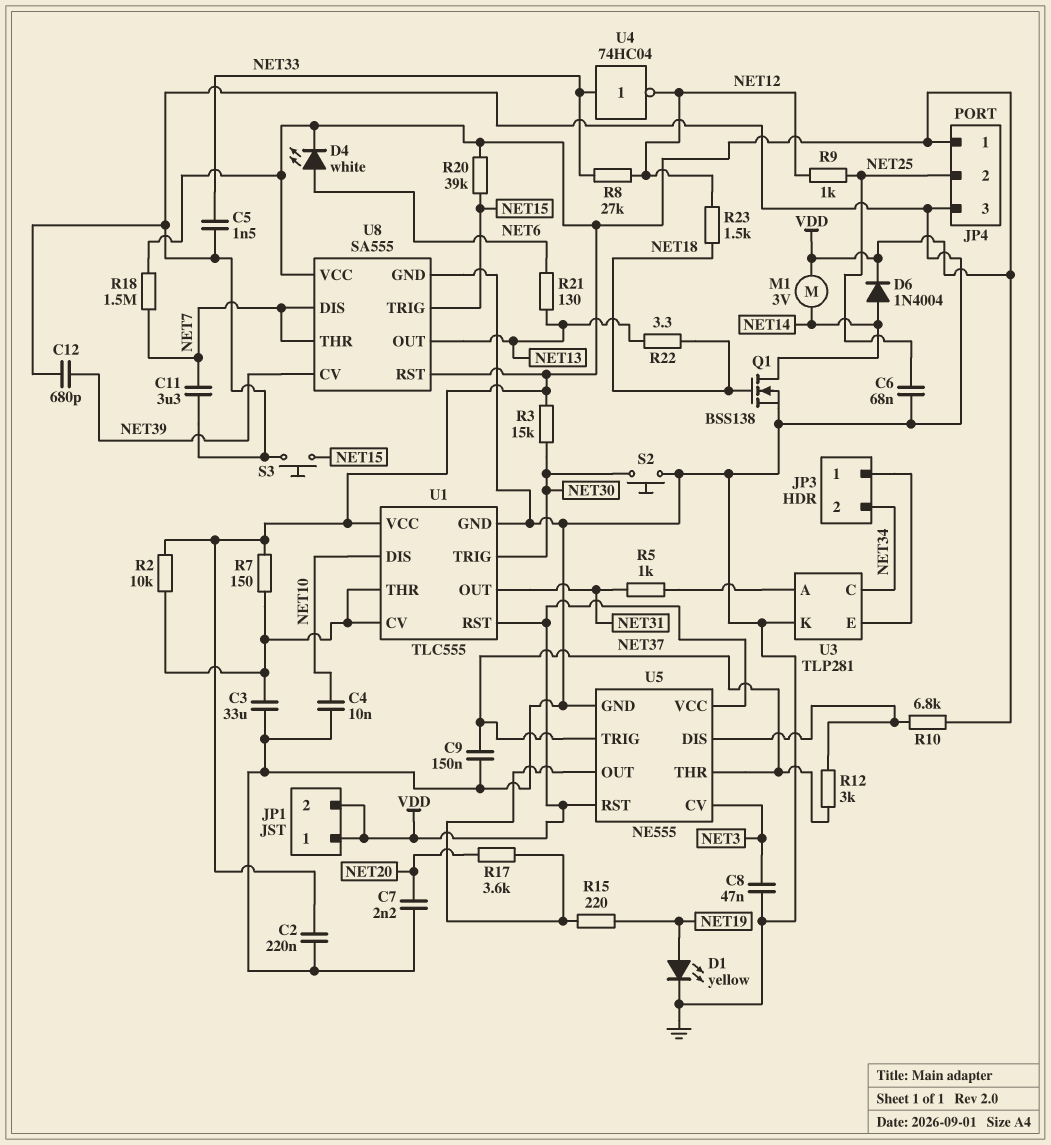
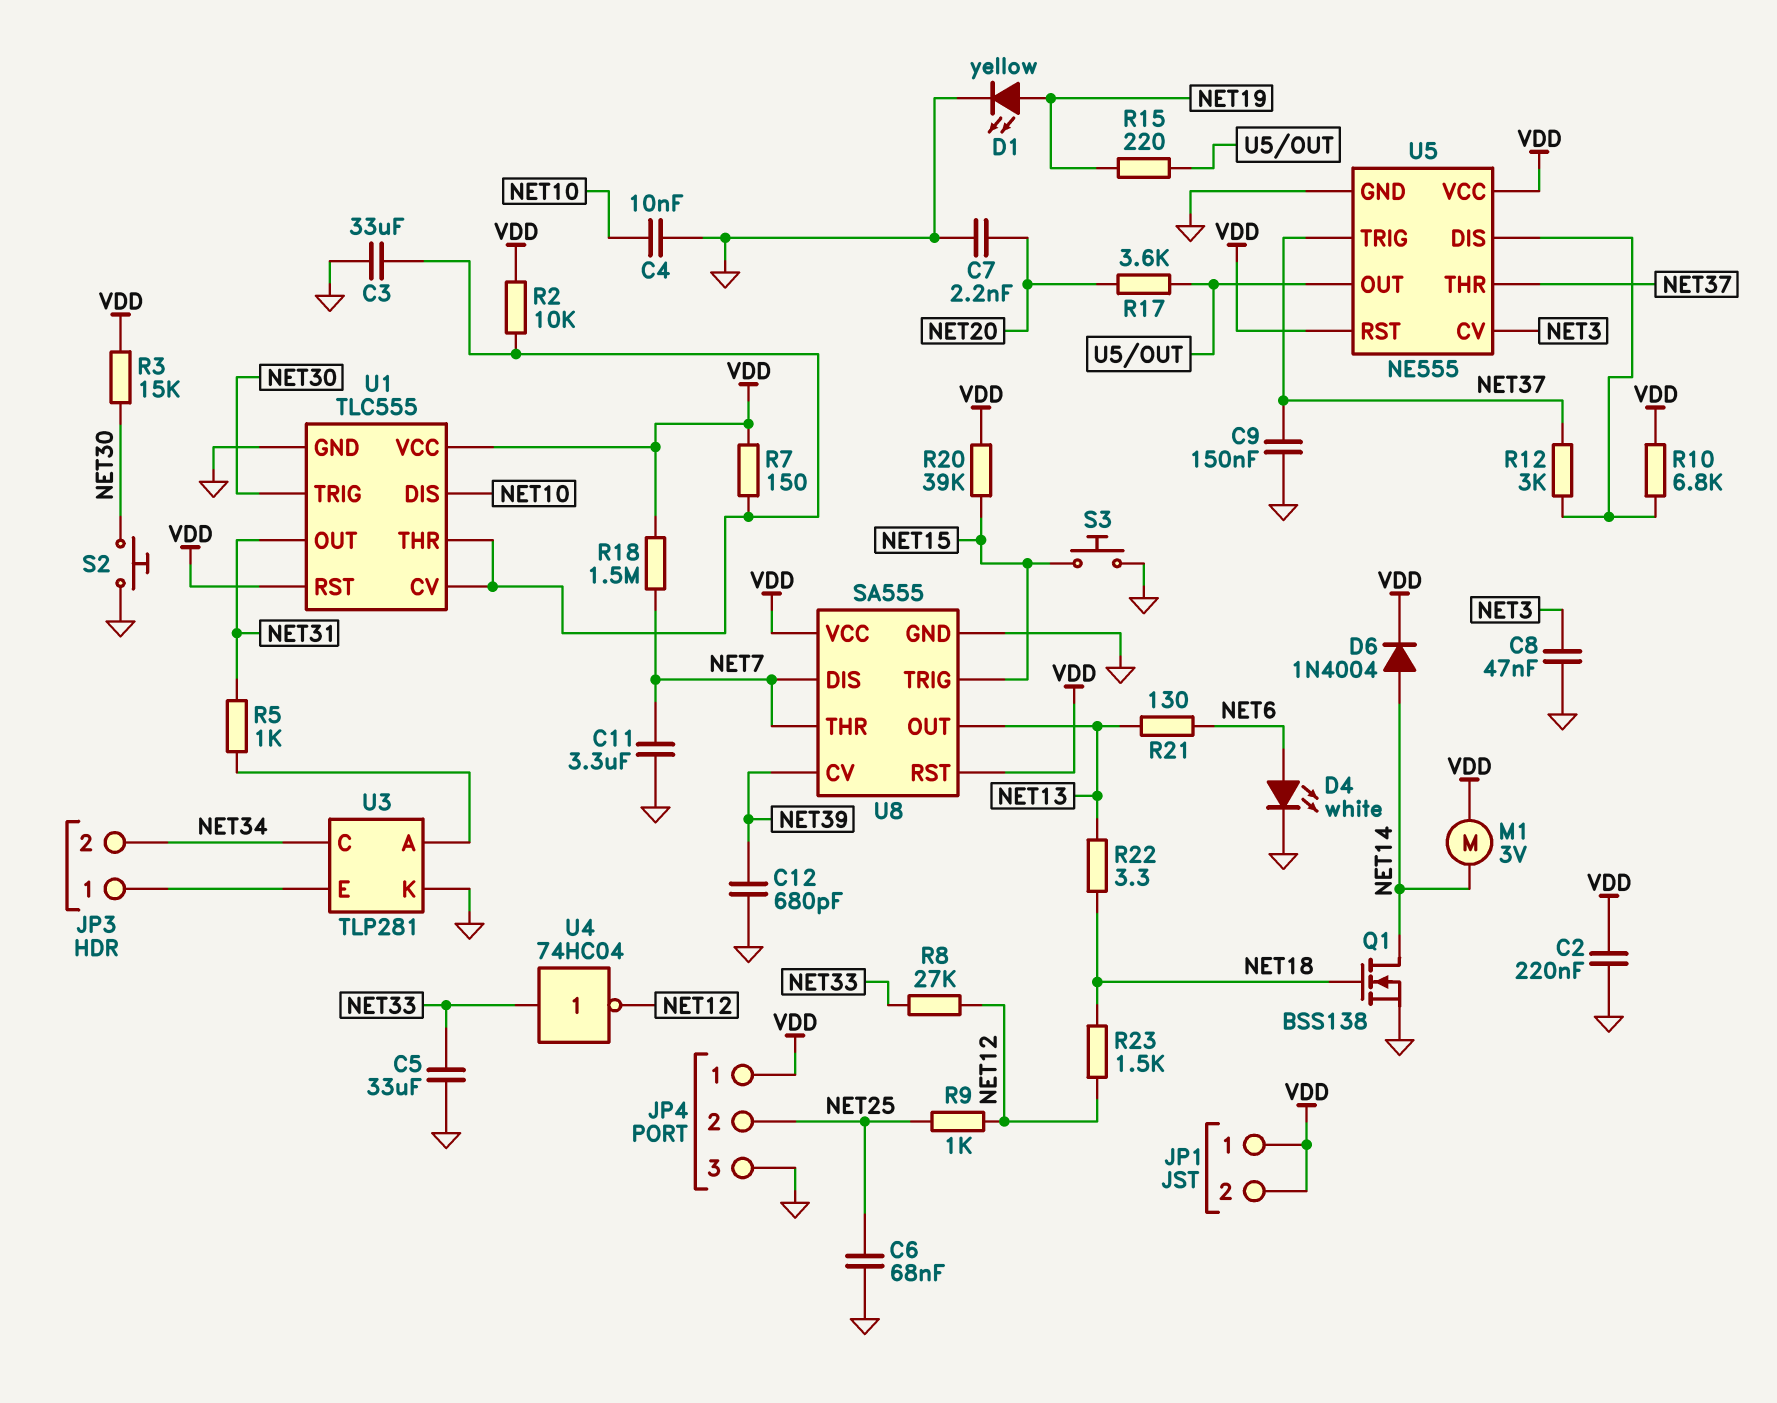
C5: 1.5nF (GND, NET33) -> 33uF (GND, NET33)
D4: LED white (A NET6, K VDD) -> LED white (A NET6, K GND)

